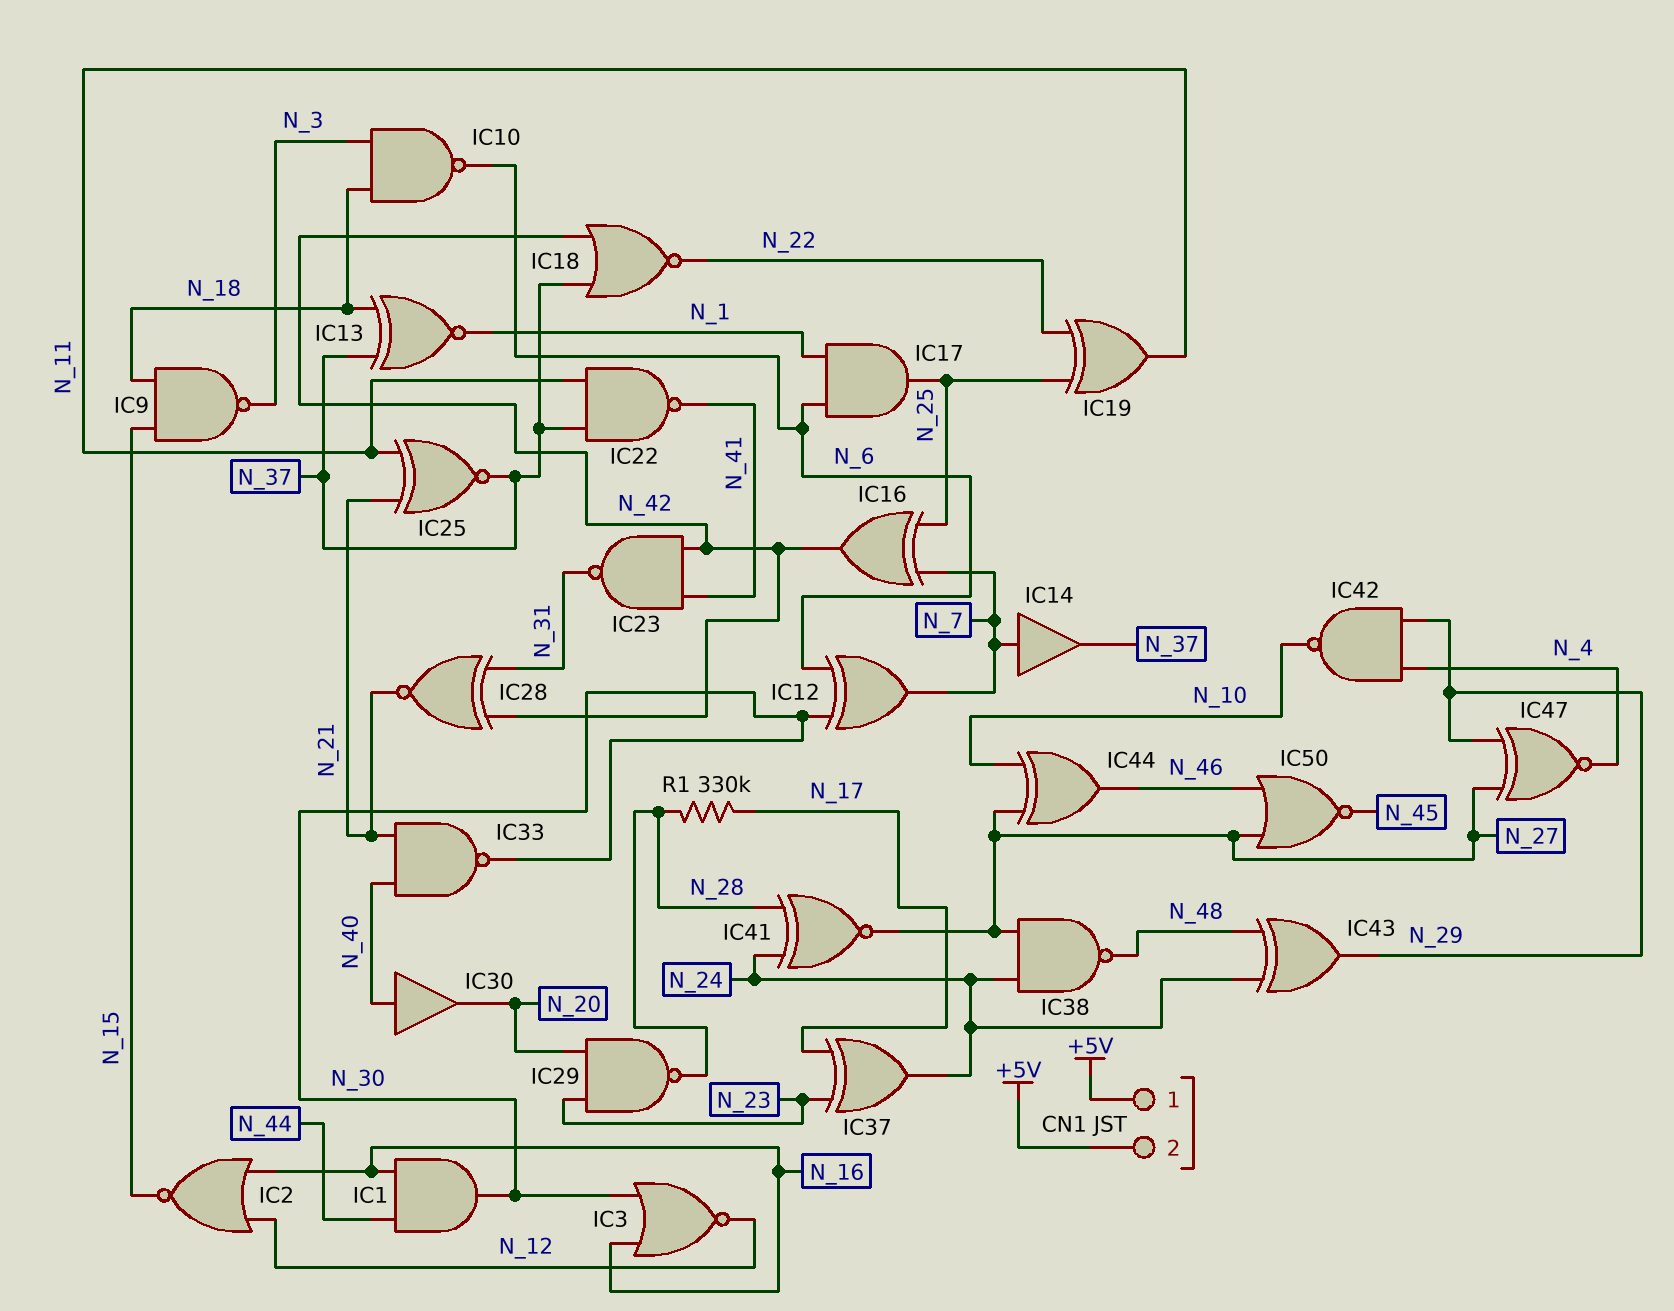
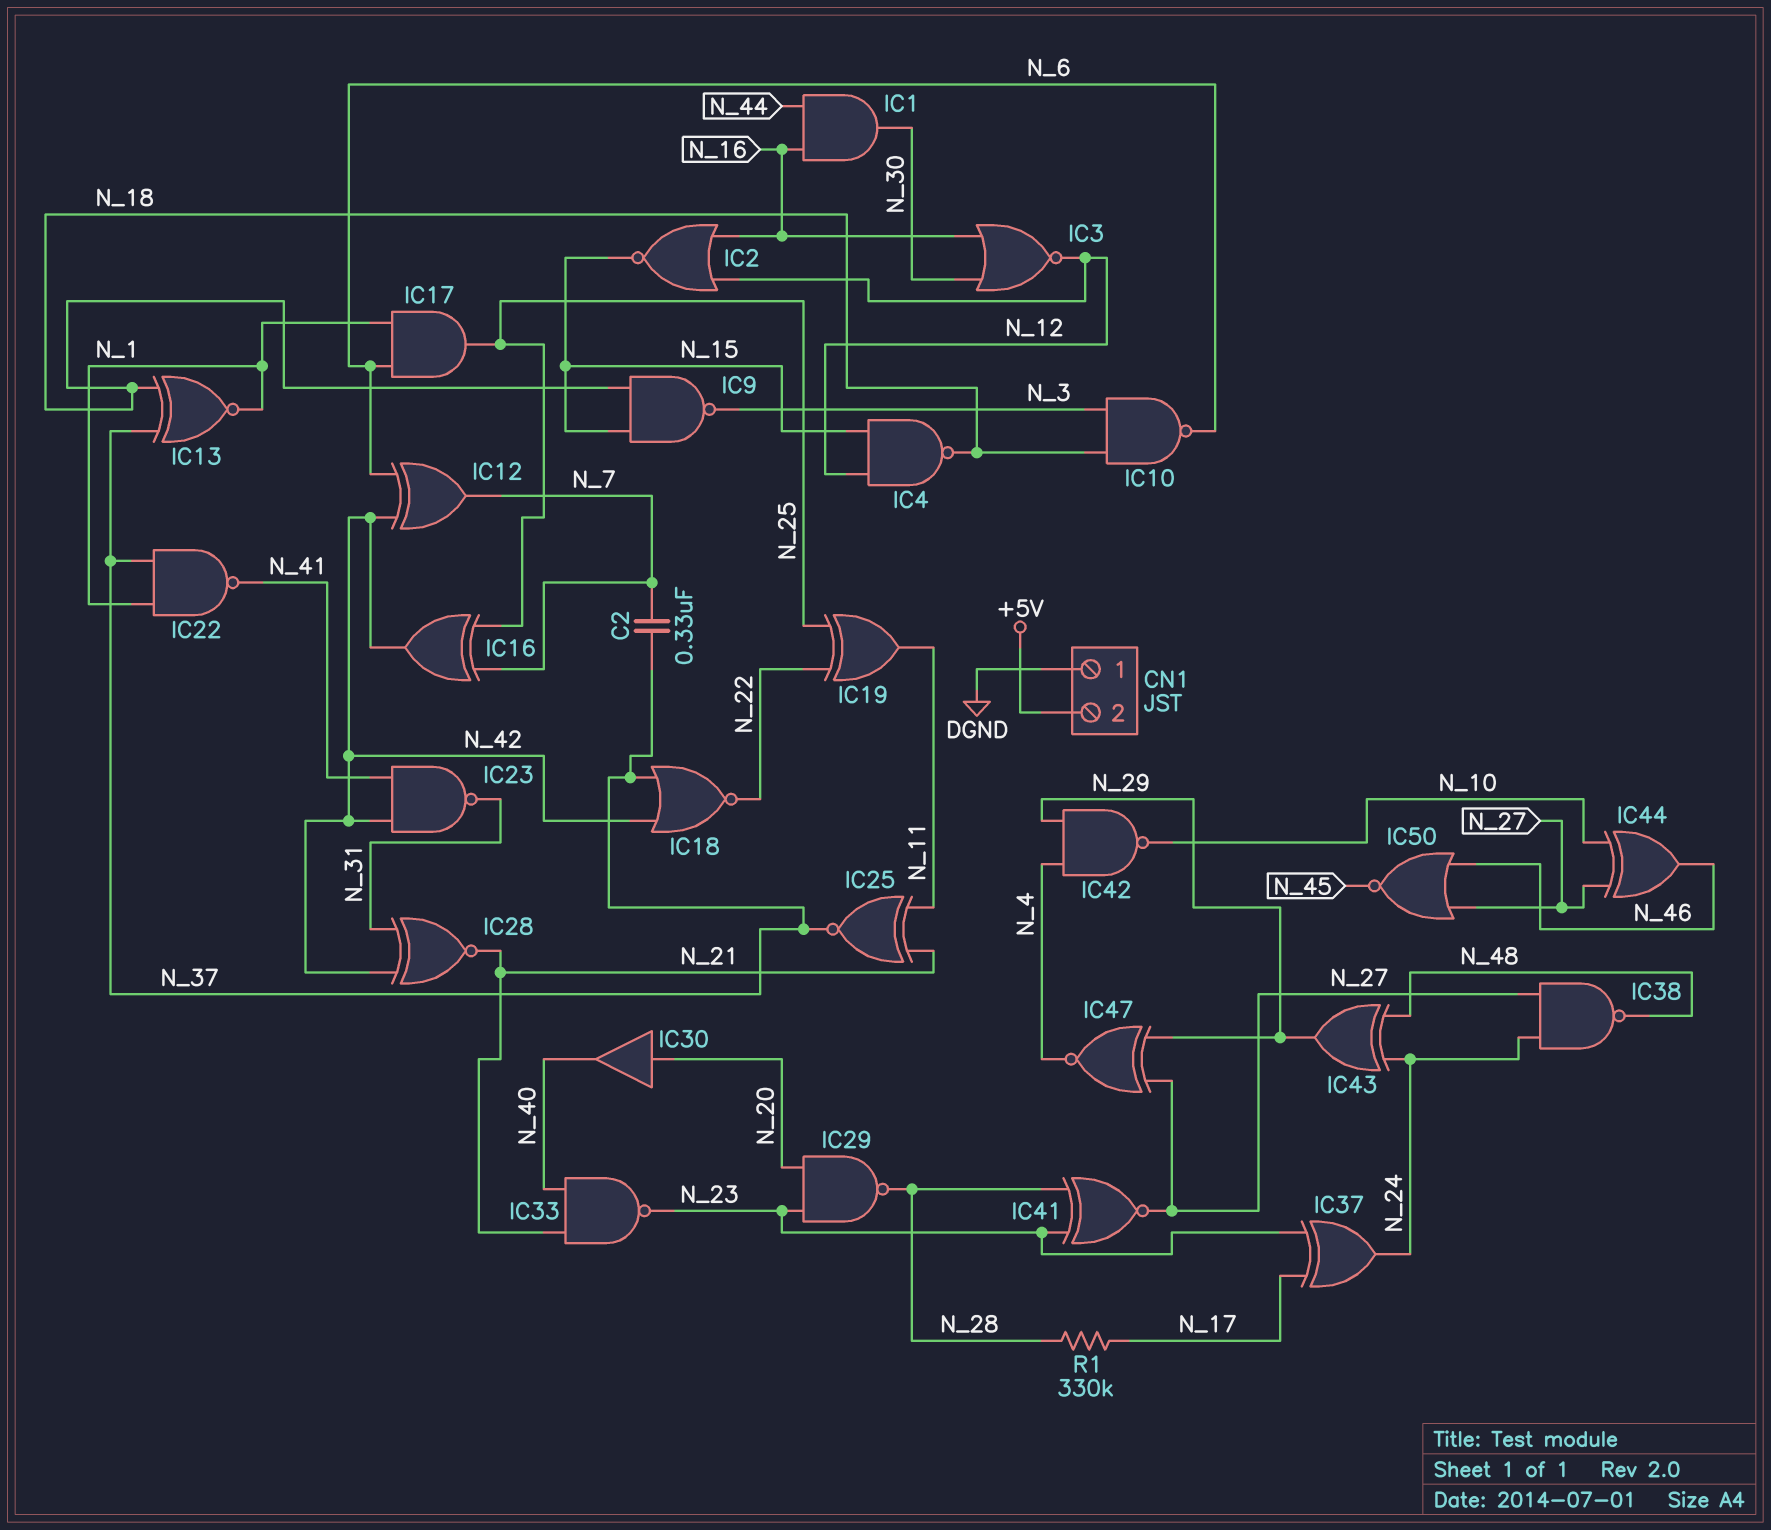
C2: none -> 330nF (N_7, N_37)
CN1 pin 1: +5V -> DGND
IC4: none -> NAND (in N_12, in N_15, out N_18)
IC12: XOR (in N_6, in N_30, out N_7) -> XOR (in N_6, in N_42, out N_7)
IC14: buffer (in N_7, out N_37) -> none
IC22: NAND (in N_11, in N_37, out N_41) -> NAND (in N_1, in N_37, out N_41)
IC30: buffer (in N_40, out N_20) -> buffer (in N_20, out N_40)
IC33: NAND (in N_21, in N_40, out N_30) -> NAND (in N_21, in N_40, out N_23)
IC41: XNOR (in N_24, in N_28, out N_27) -> XNOR (in N_23, in N_28, out N_27)

